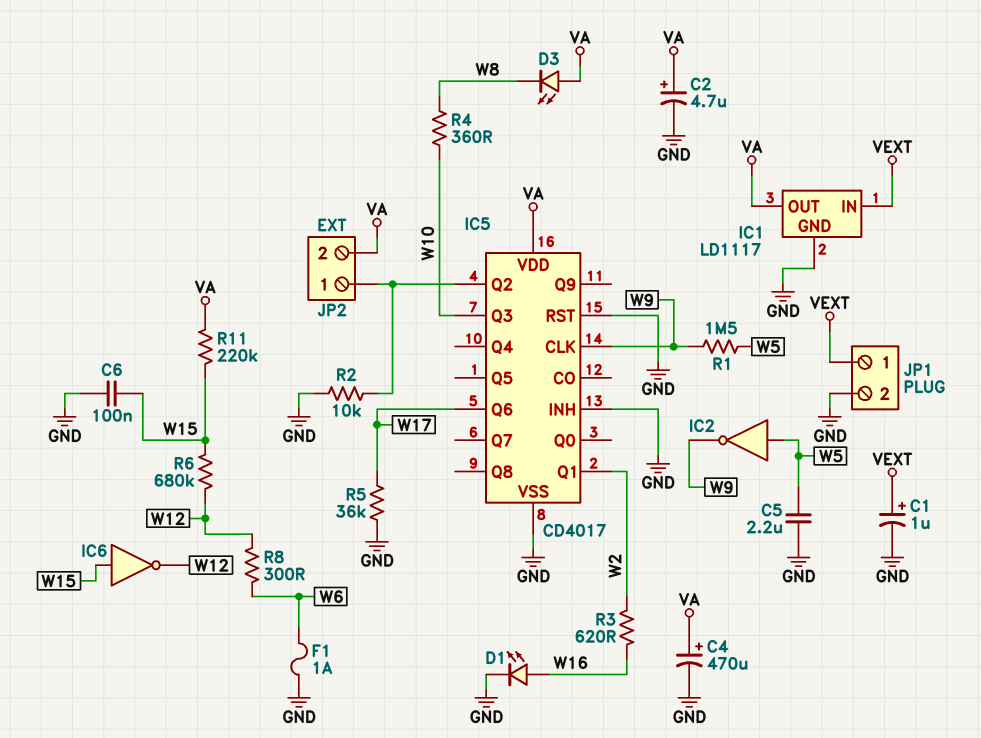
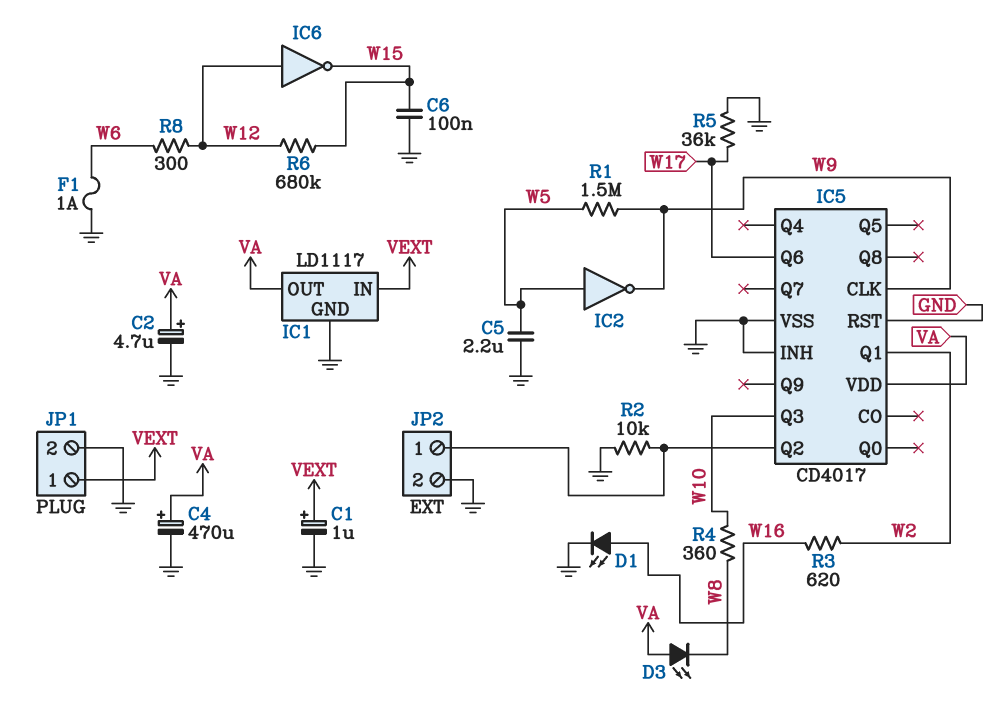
IC6: NOT (in W15, out W12) -> NOT (in W12, out W15)
JP2 pin 2: VA -> GND
R11: 220k (VA, W15) -> none

